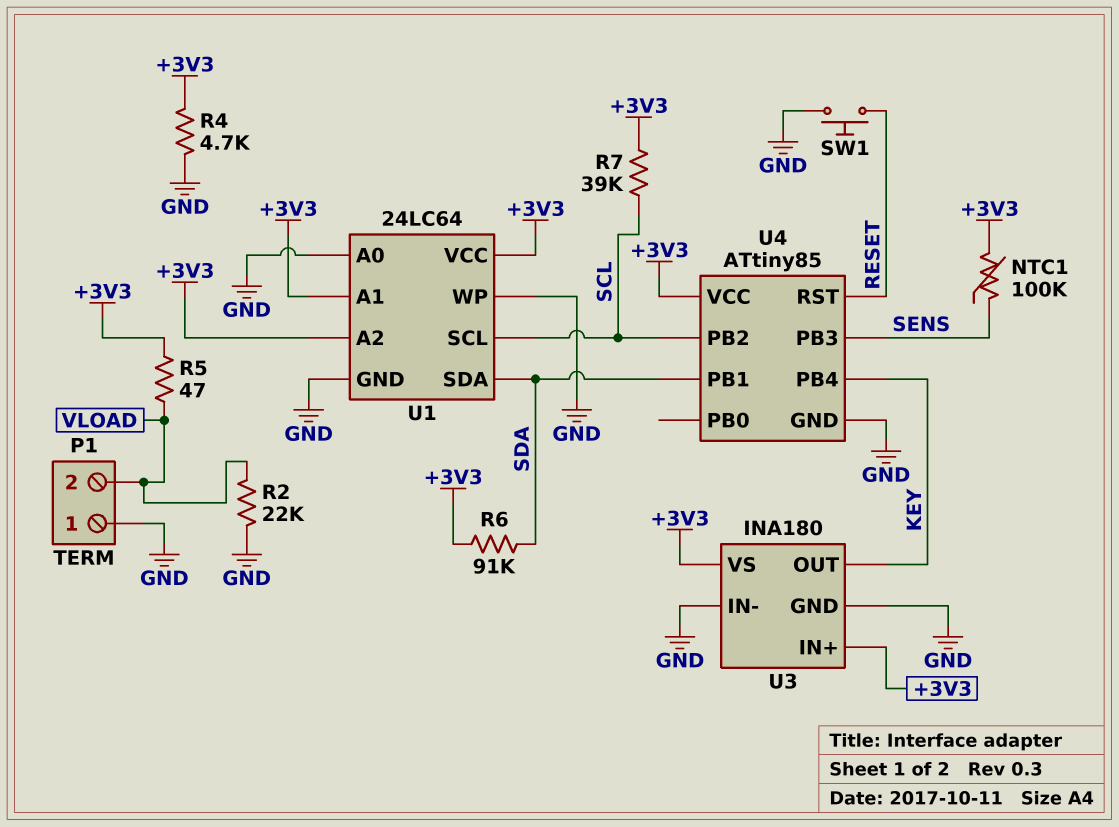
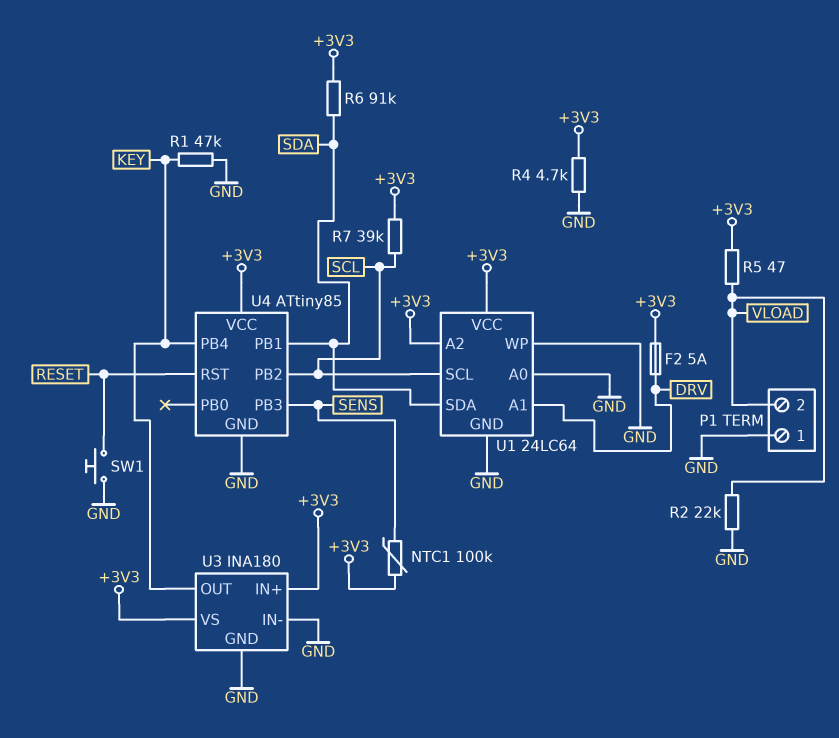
F2: none -> 5A (+3V3, DRV)
R1: none -> 47k (GND, KEY)
U1 pin A1: +3V3 -> DRV

